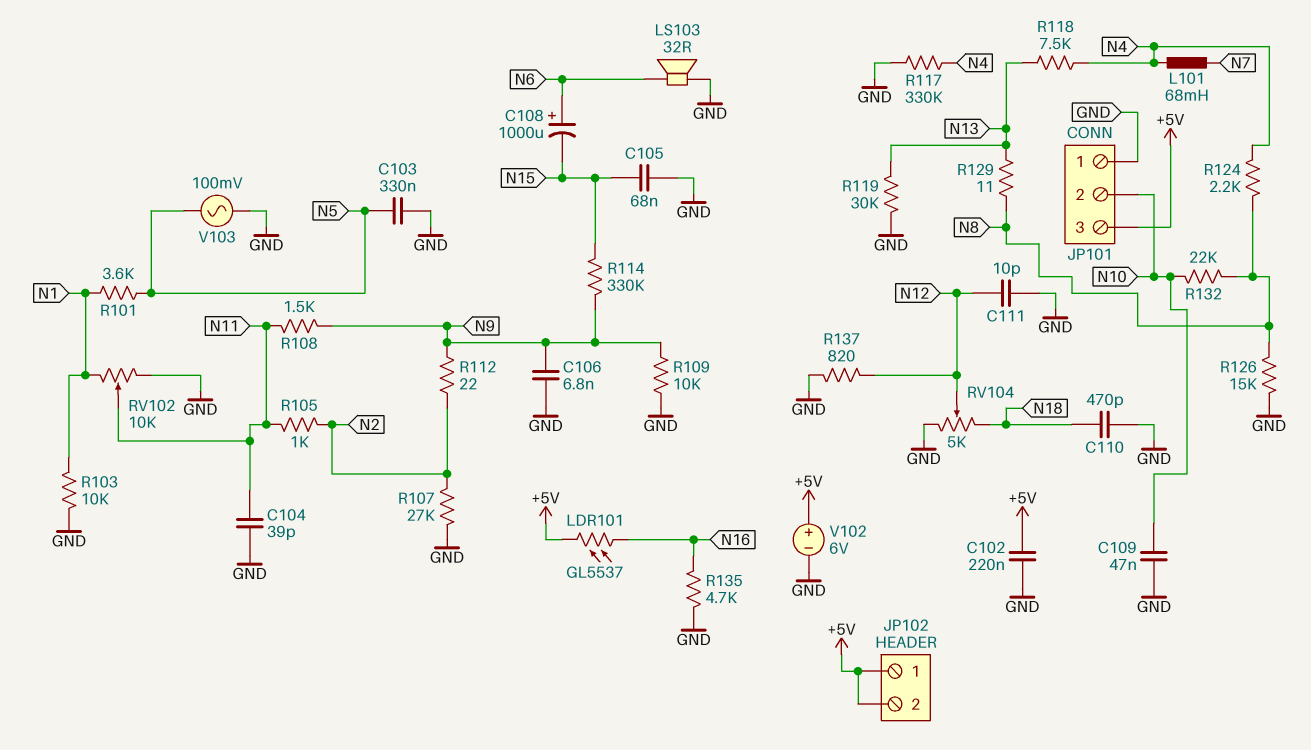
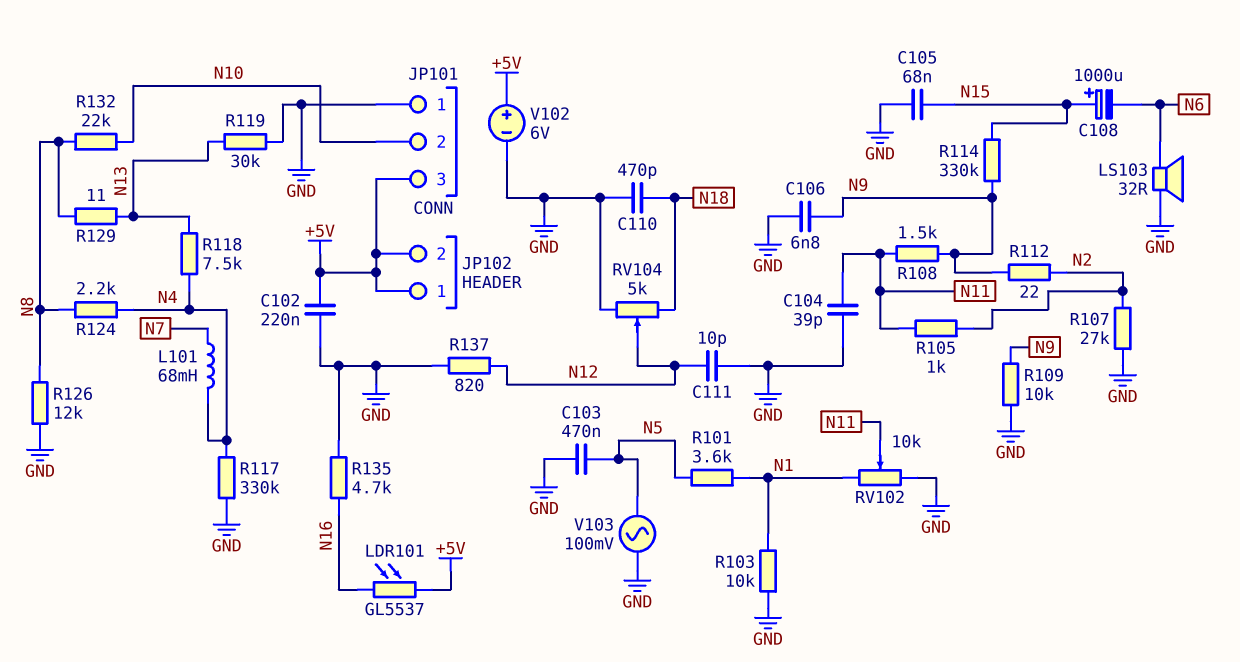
C103: 330nF (GND, N5) -> 470nF (GND, N5)
C108: 1000uF (plus N6, minus N15) -> 1000uF (plus N15, minus N6)
C109: 47nF (GND, N10) -> none
R126: 15k (GND, N8) -> 12k (GND, N8)

